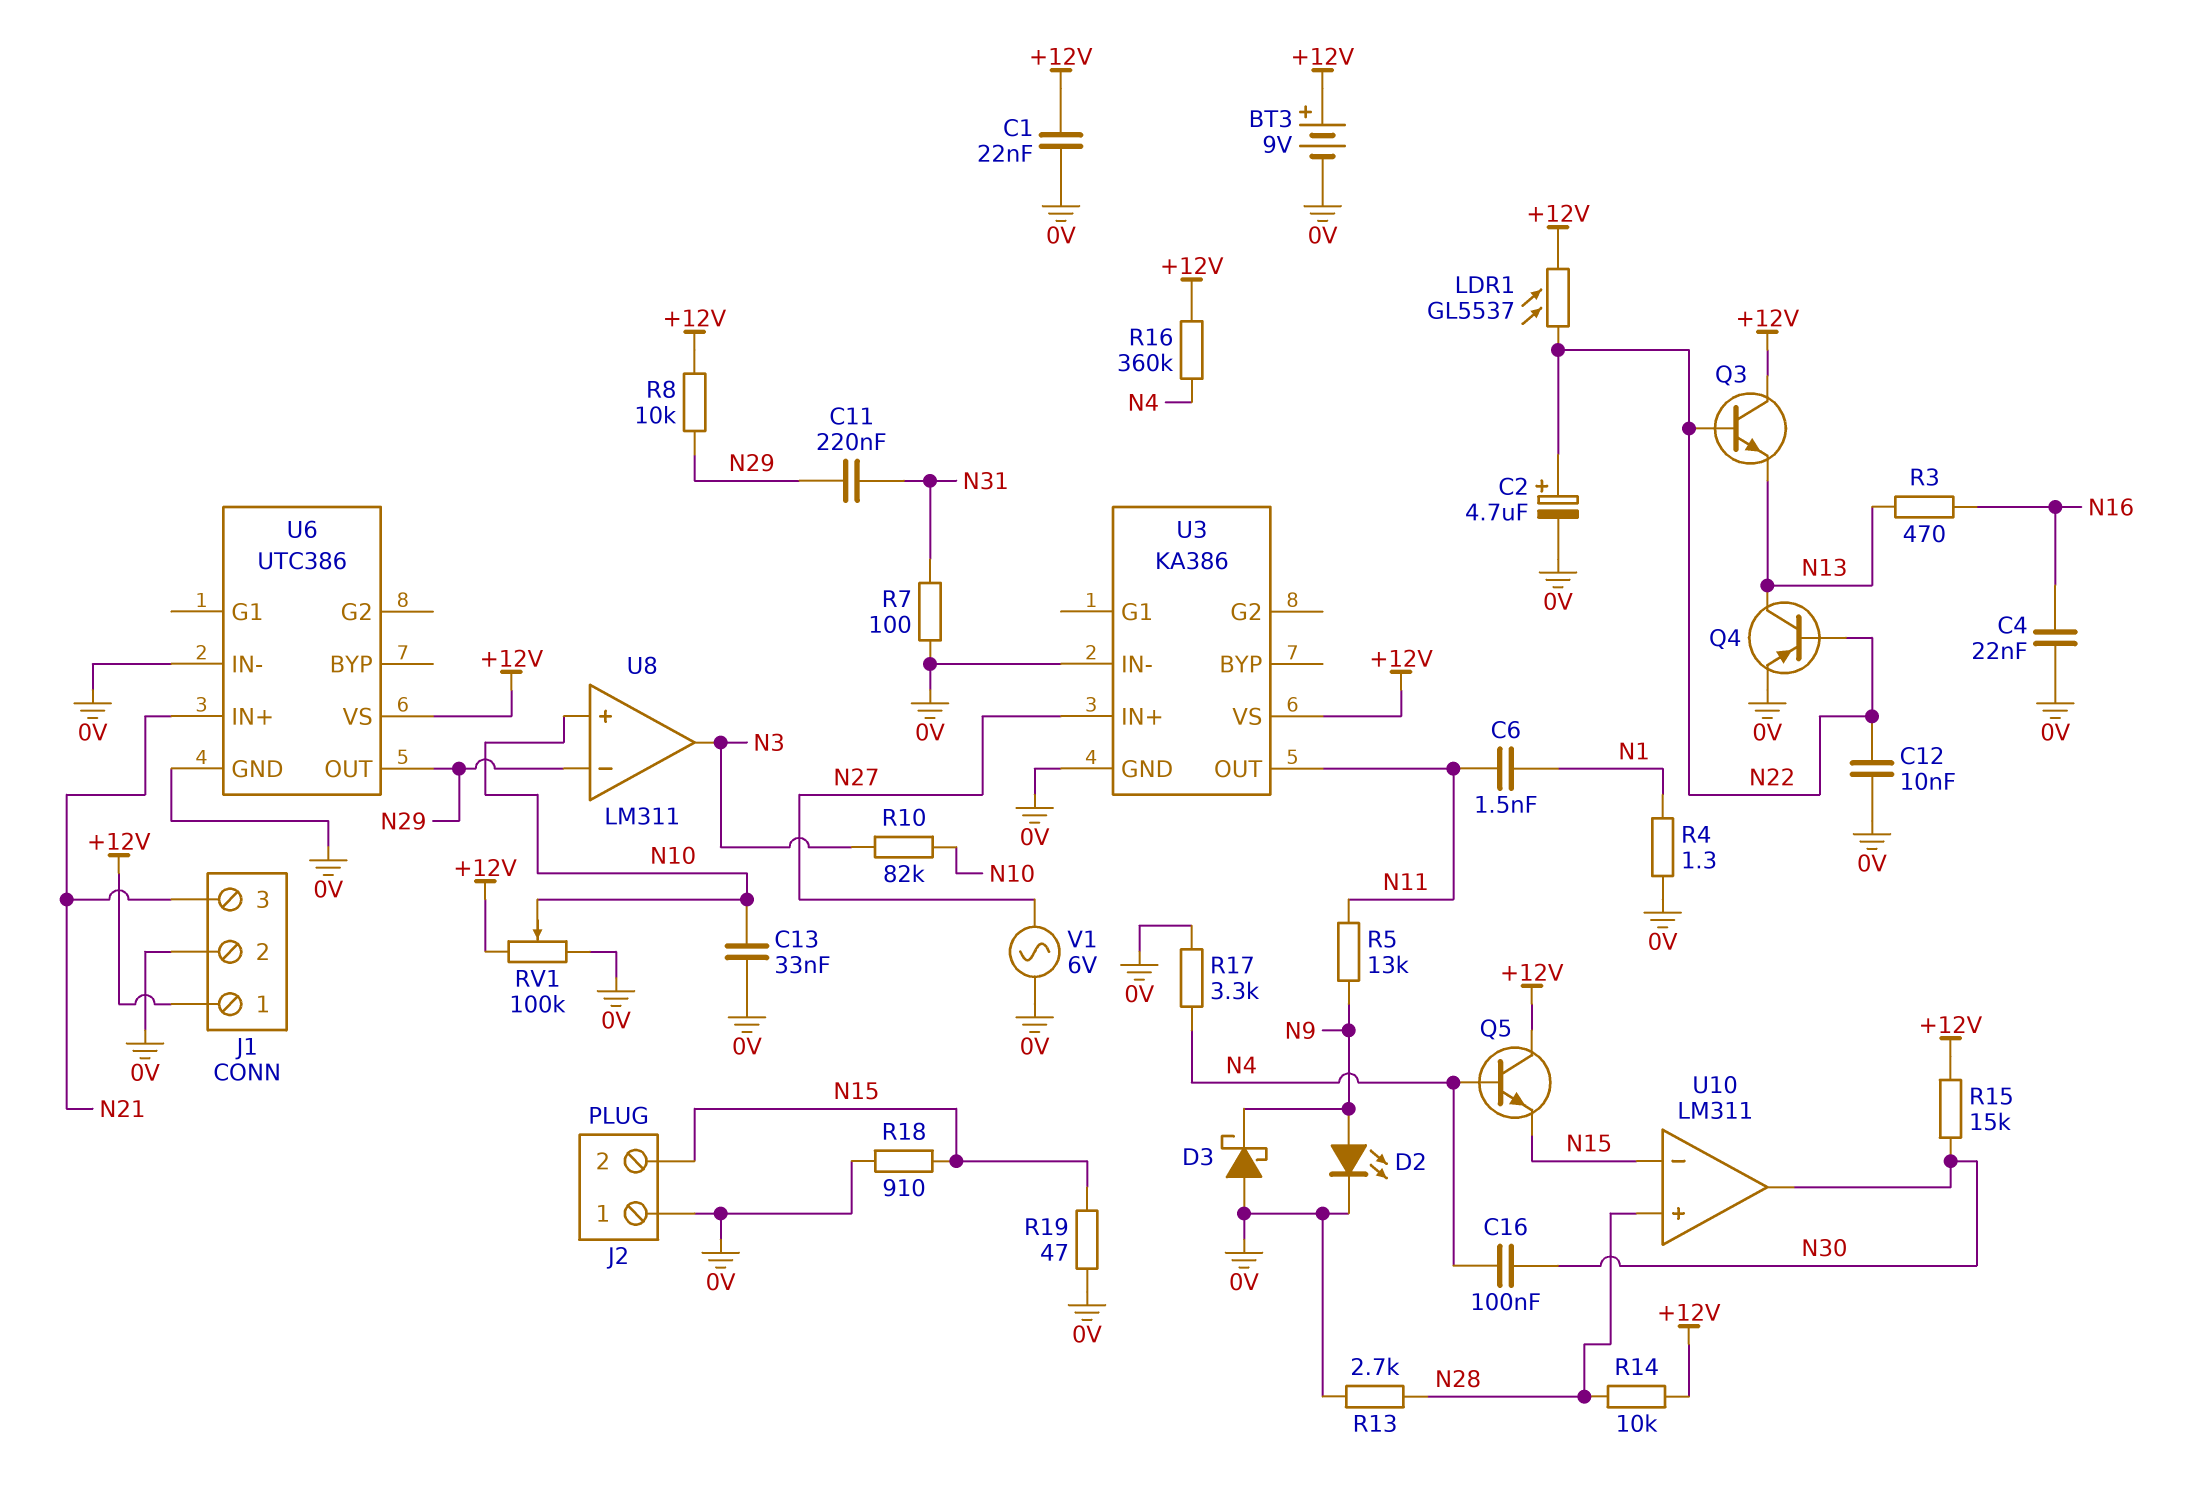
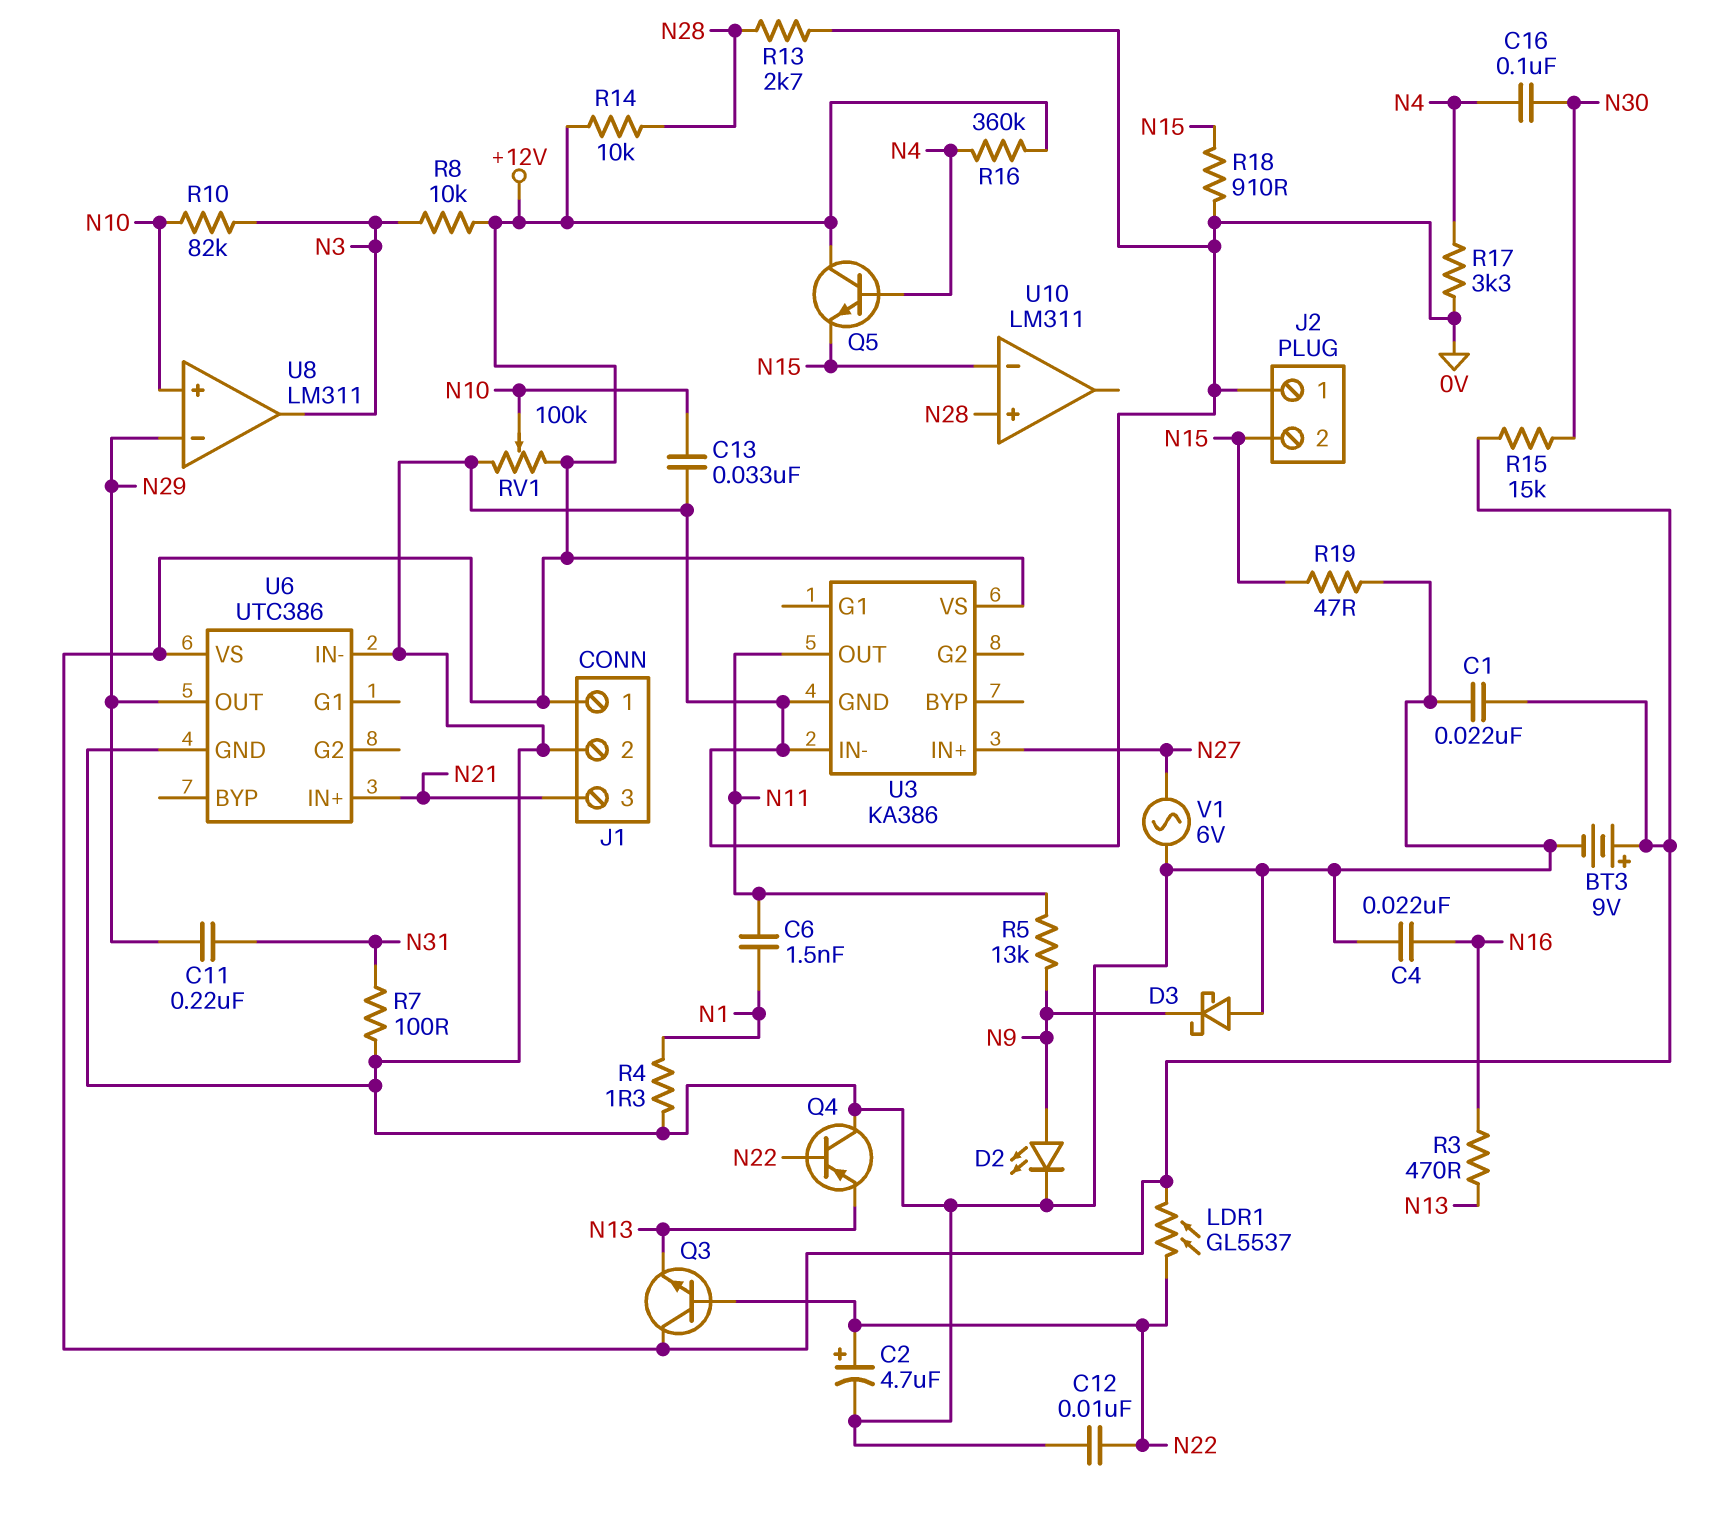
Q4: PNP (B N22, C N13, E 0V) -> PNP (B N22, C 0V, E N13)
R8: 10k (+12V, N29) -> 10k (+12V, N3)
U10 pin out: N30 -> none

